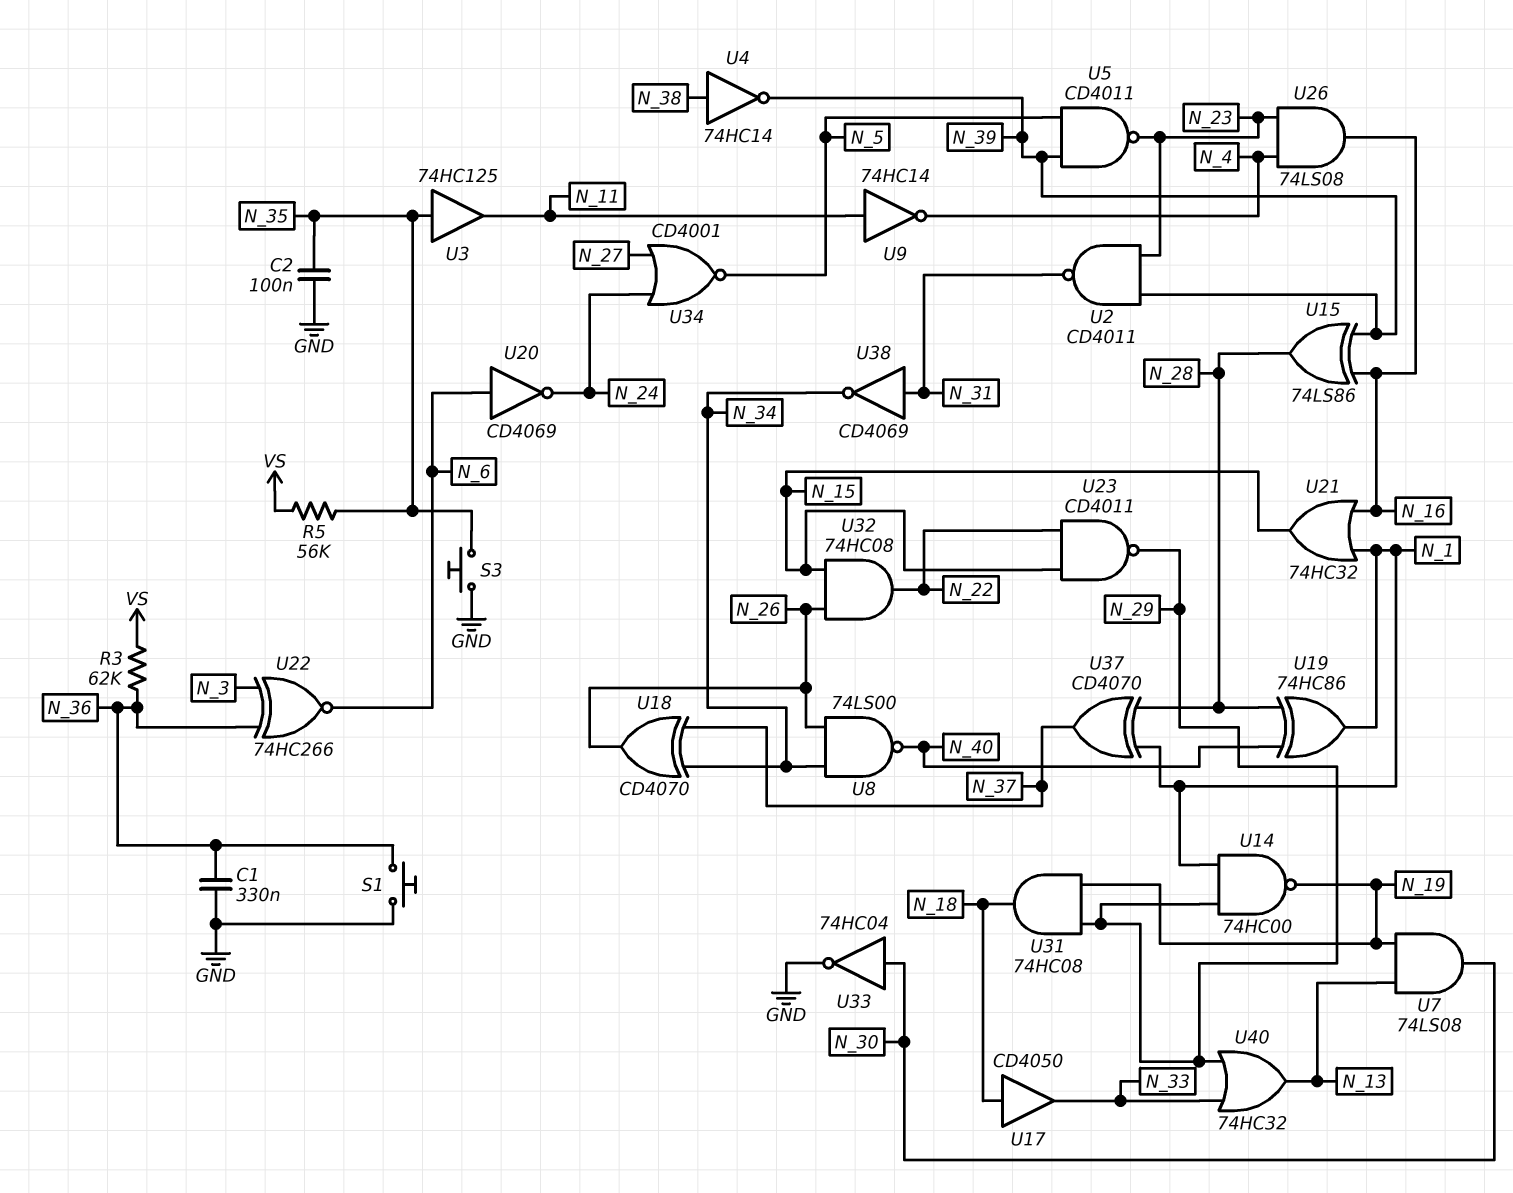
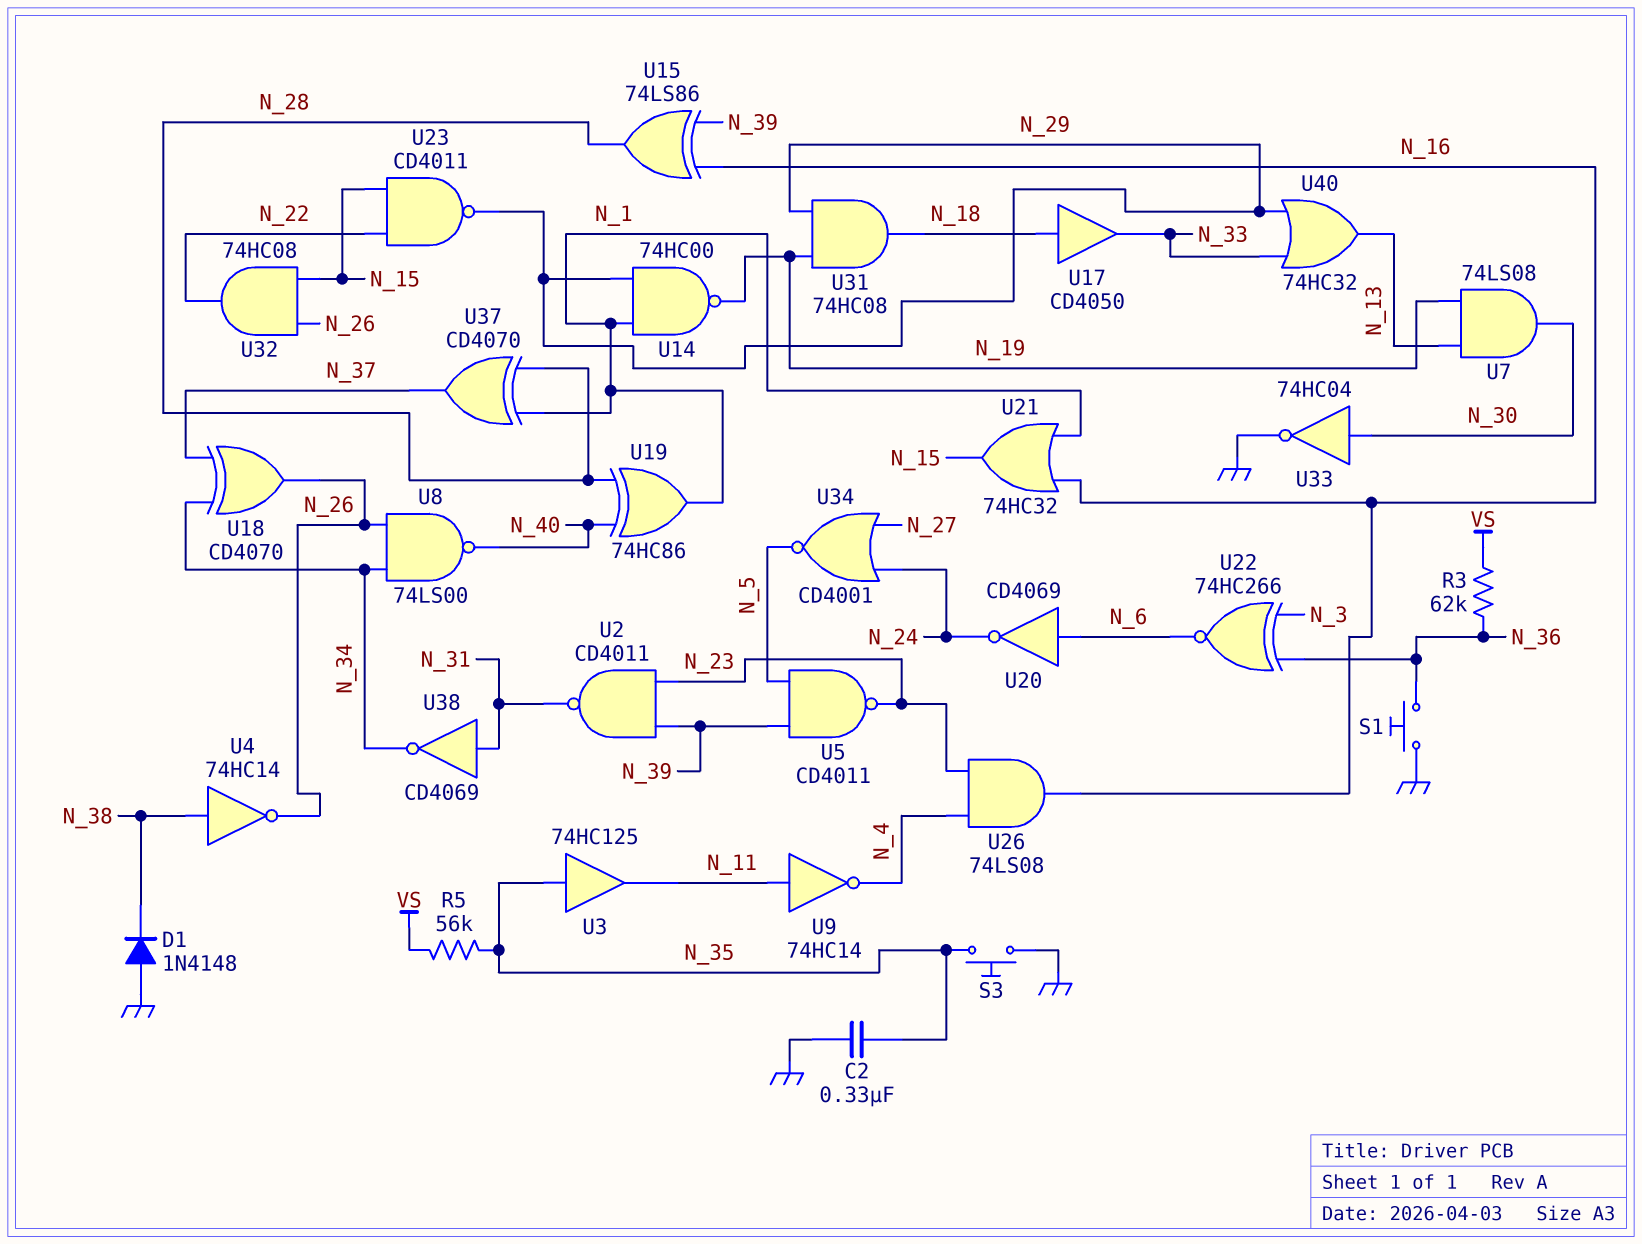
C1: 330nF (GND, N_36) -> none
C2: 100nF (GND, N_35) -> 330nF (GND, N_35)
D1: none -> diode 1N4148 (A GND, K N_38)
U4: NOT 74HC14 (in N_38, out N_39) -> NOT 74HC14 (in N_38, out N_26)

